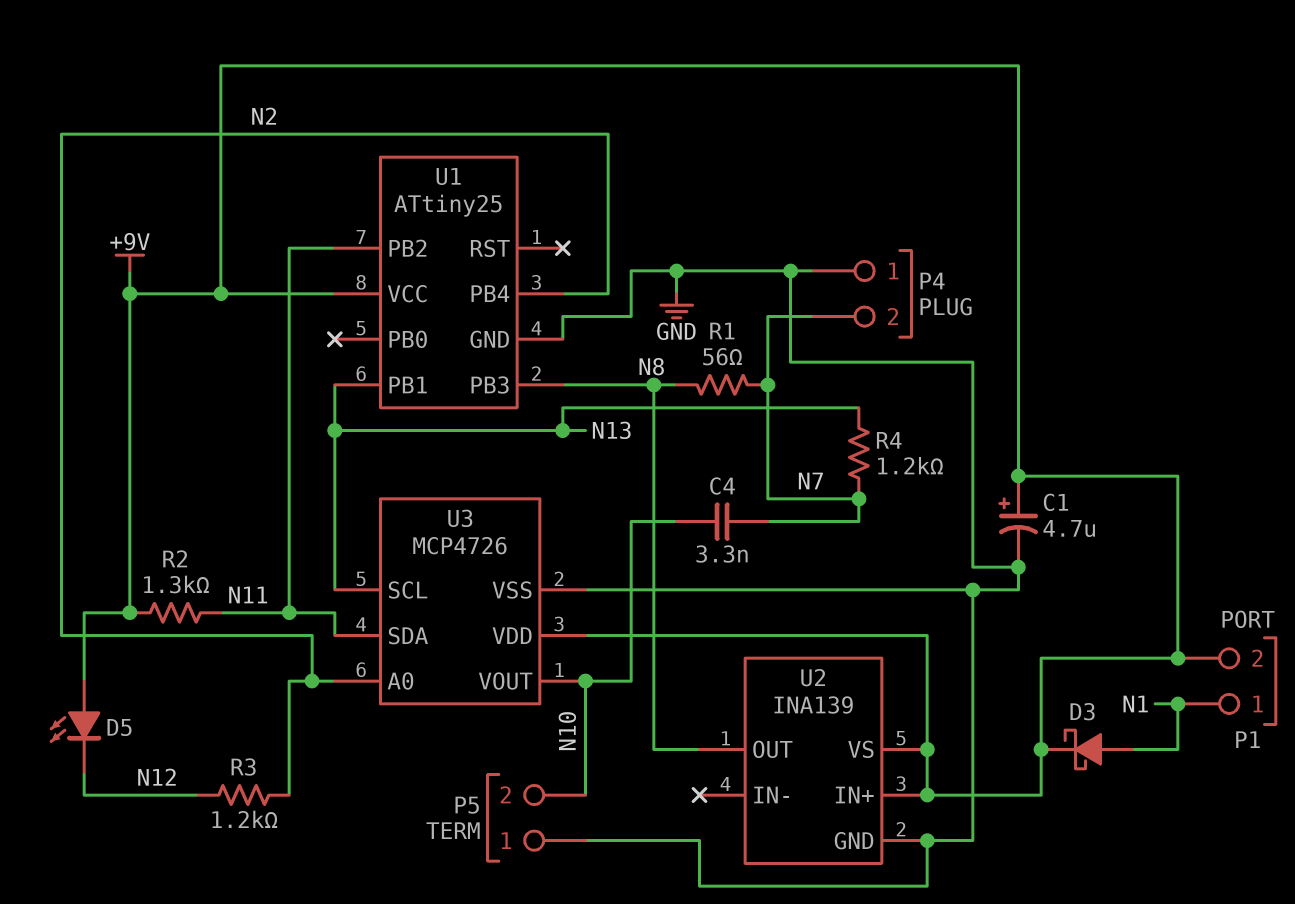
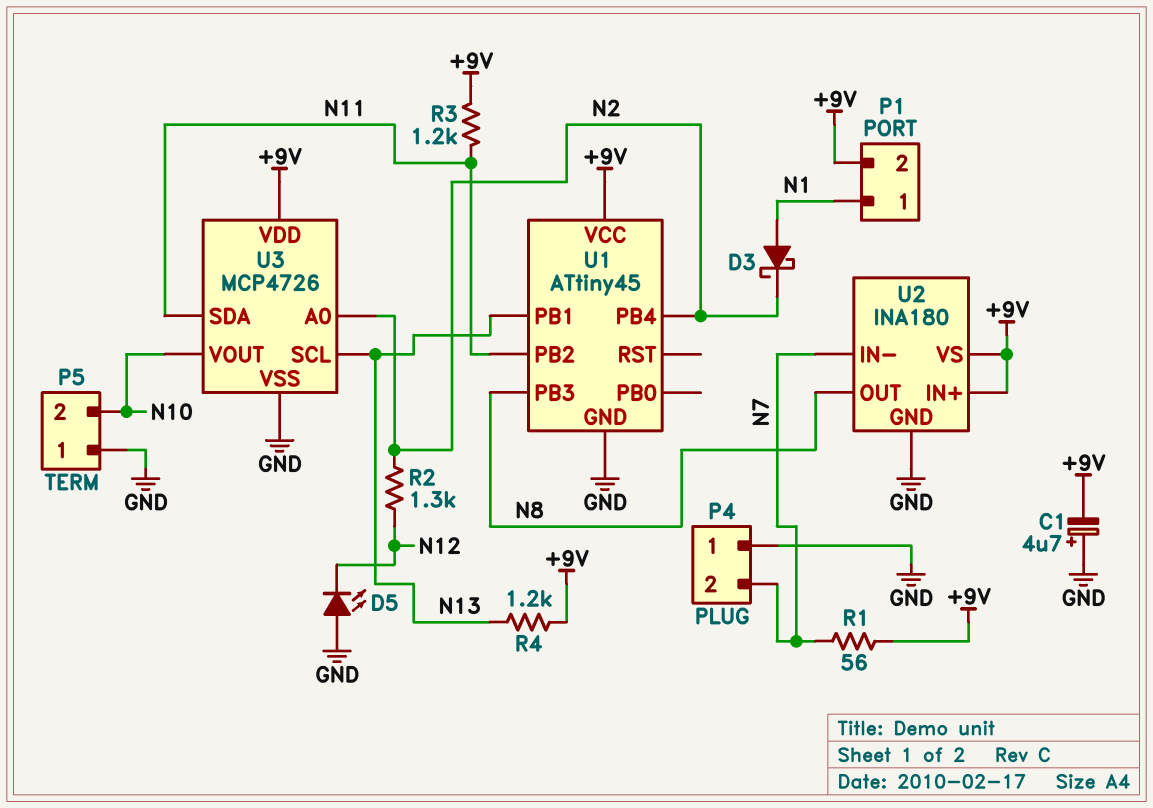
C1: 4.7uF (plus +9V, minus GND) -> 4.7uF (plus GND, minus +9V)
C4: 3.3nF (N7, N10) -> none
D3: schottky (A N1, K +9V) -> schottky (A N1, K N2)
D5: LED (A +9V, K N12) -> LED (A GND, K N12)
R1: 56 (N7, N8) -> 56 (+9V, N7)
R2: 1.3k (+9V, N11) -> 1.3k (N2, N12)
R3: 1.2k (N2, N12) -> 1.2k (+9V, N11)
R4: 1.2k (N7, N13) -> 1.2k (+9V, N13)
U1: ATtiny25 -> ATtiny45
U2: INA139 -> INA180
U2 pin IN-: none -> N7

